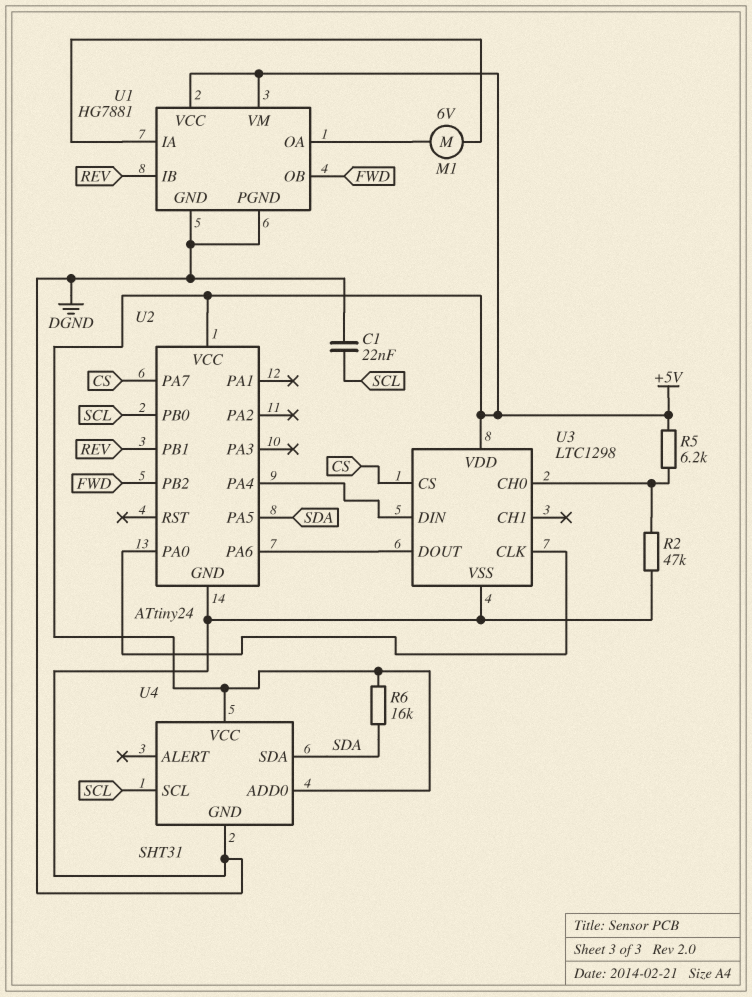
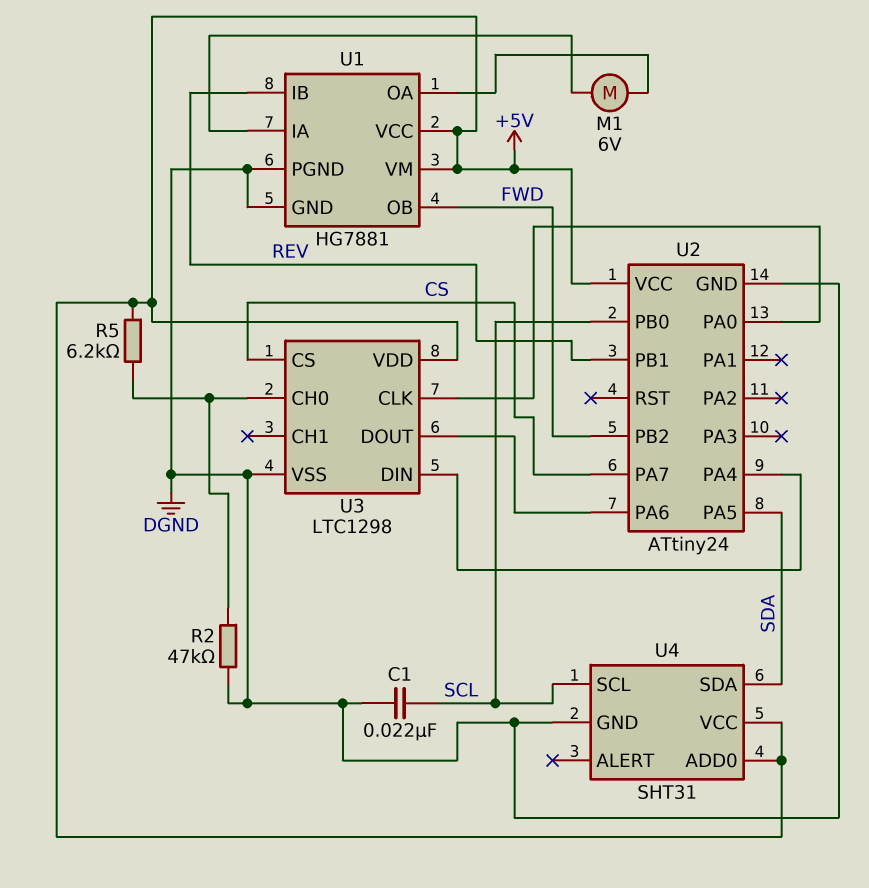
R6: 16k (+5V, SDA) -> none

